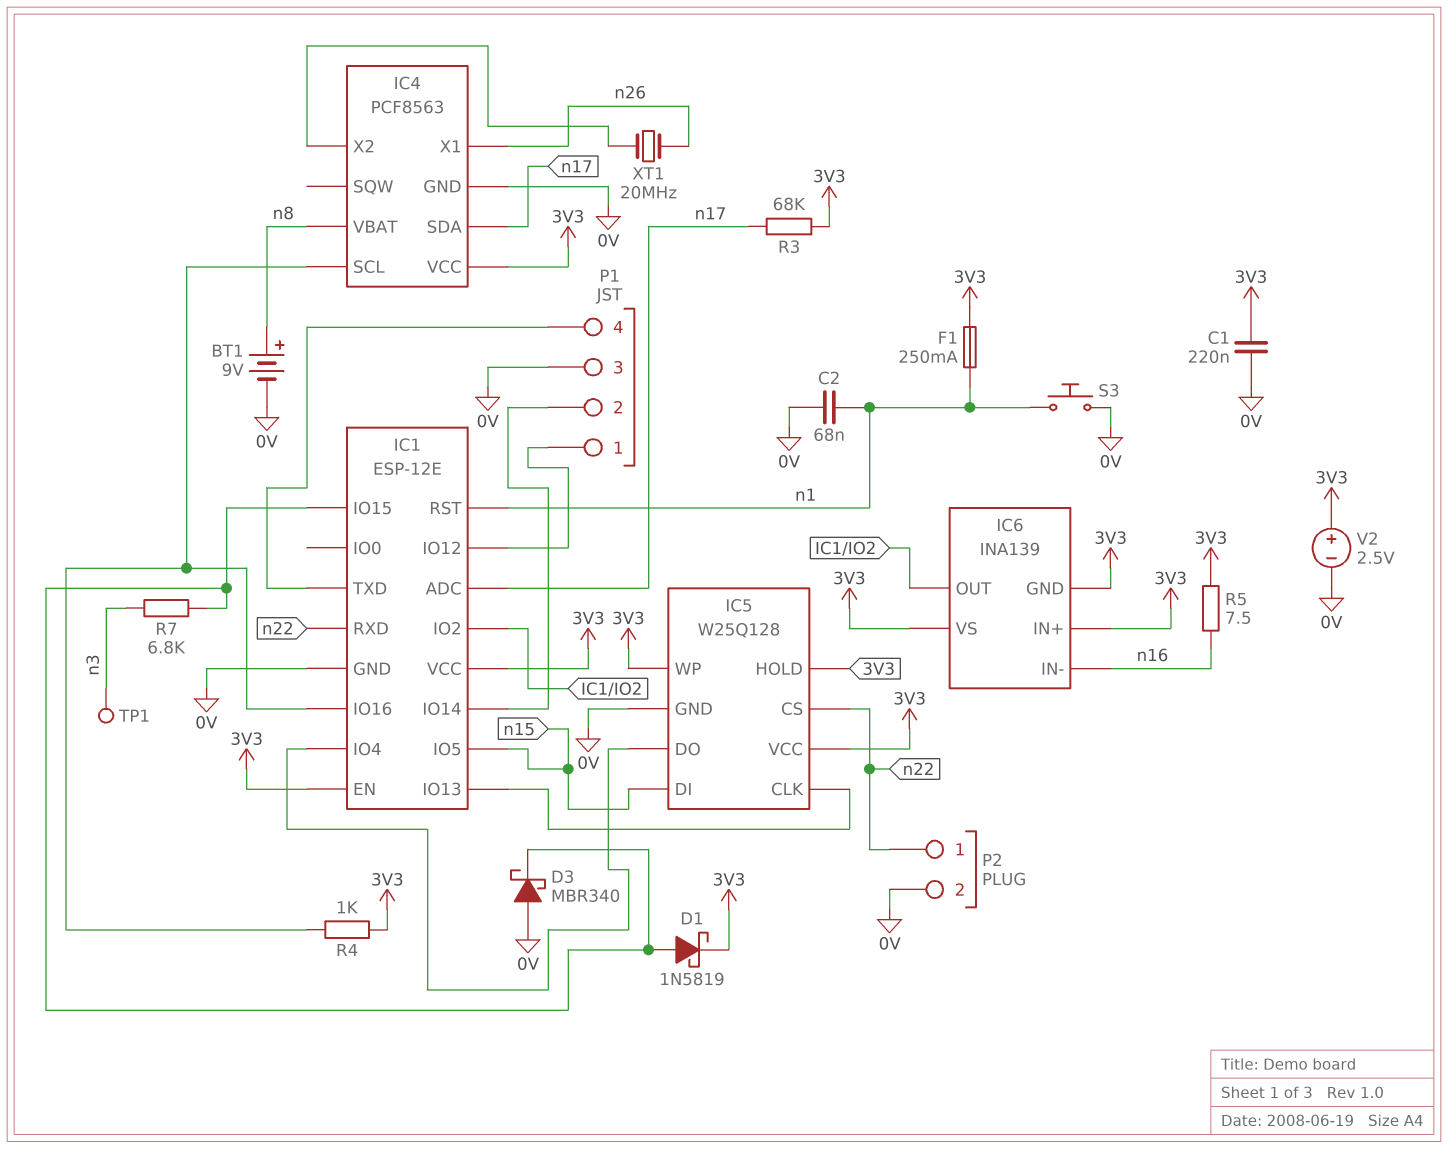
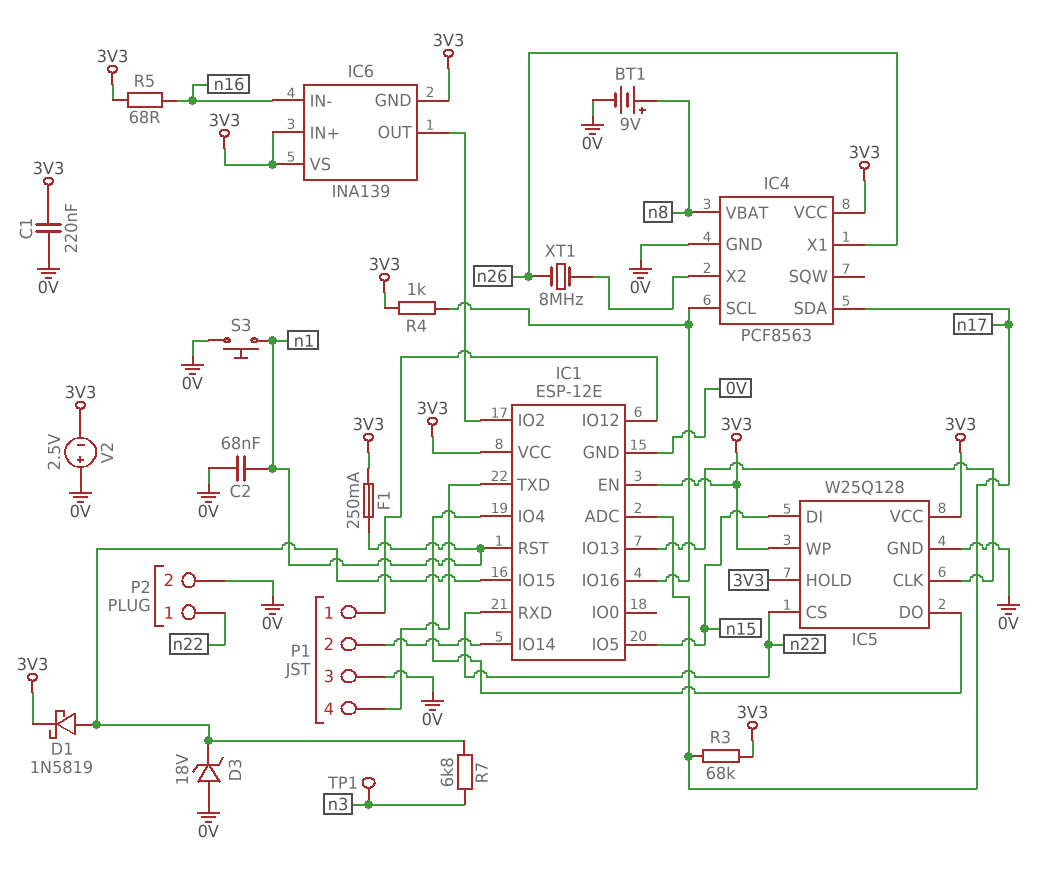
D3: schottky MBR340 (A 0V, K IC1/IO15) -> zener 18V (A 0V, K IC1/IO15)
R5: 7.5 (3V3, n16) -> 68 (3V3, n16)
V2: 2.5V (plus 3V3, minus 0V) -> 2.5V (plus 0V, minus 3V3)
XT1: 20MHz (IC4/X2, n26) -> 8MHz (IC4/X2, n26)

